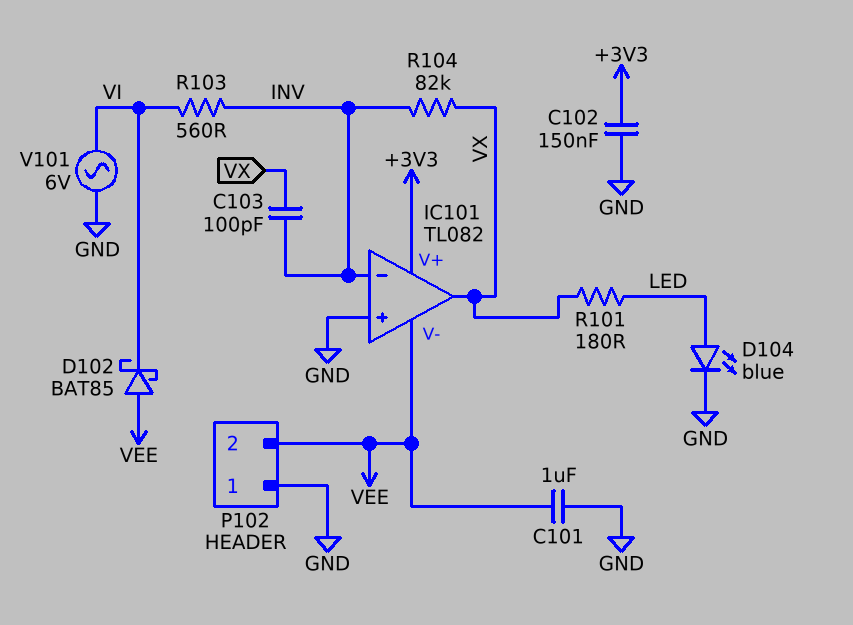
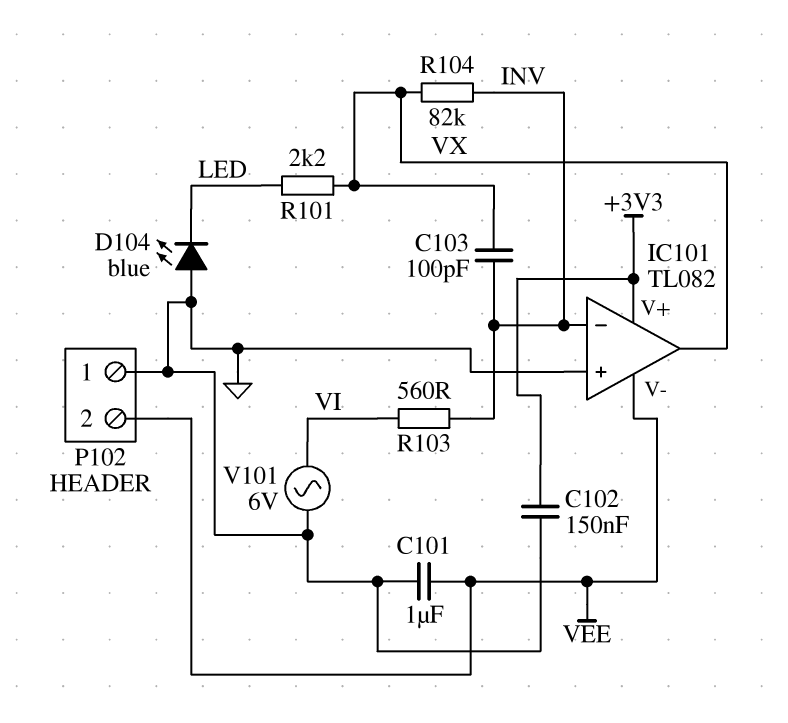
D102: schottky BAT85 (A VEE, K VI) -> none
D104: LED blue (A LED, K GND) -> LED blue (A GND, K LED)
R101: 180 (LED, VX) -> 2.2k (LED, VX)

